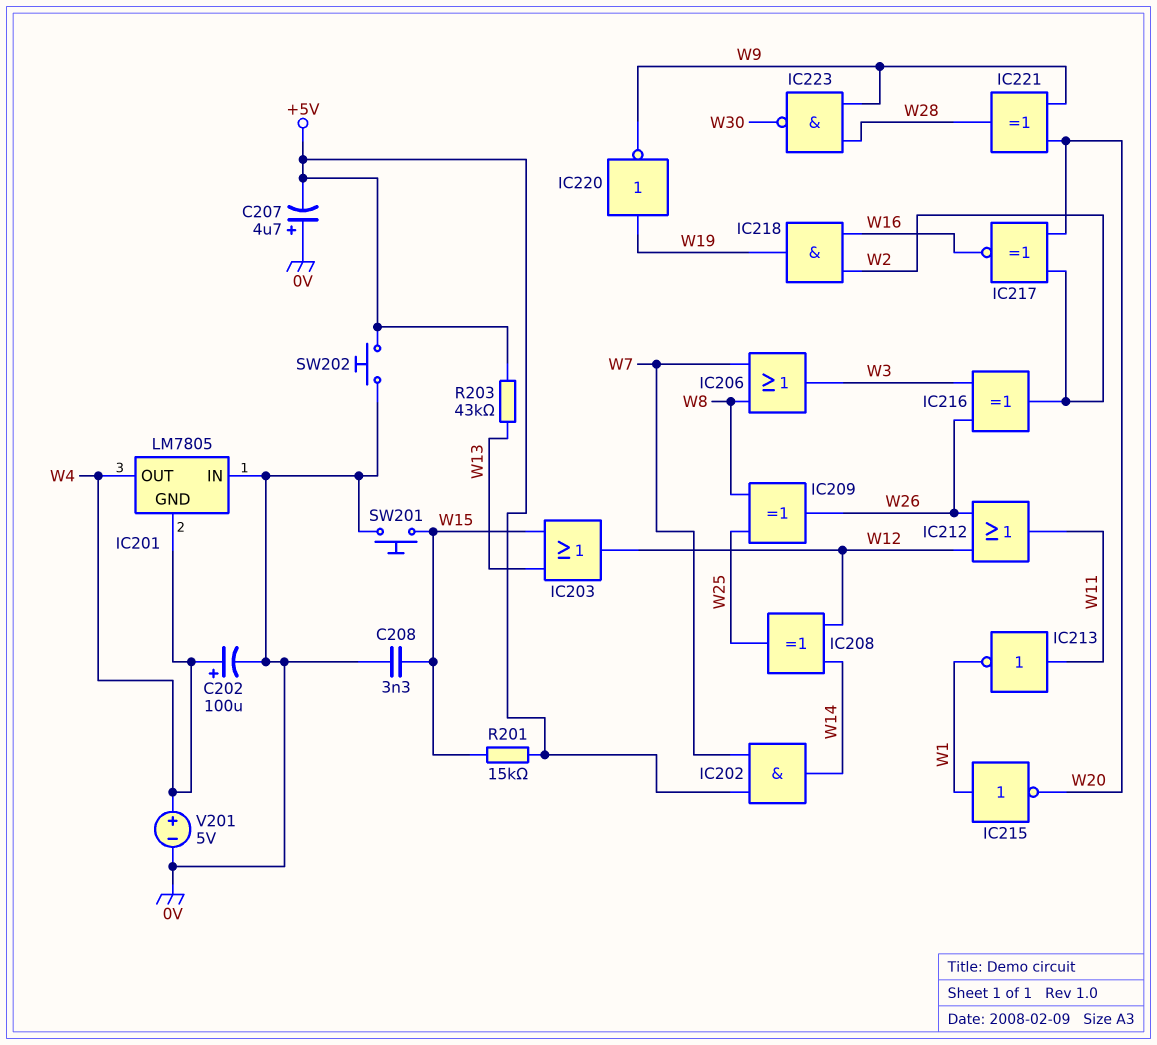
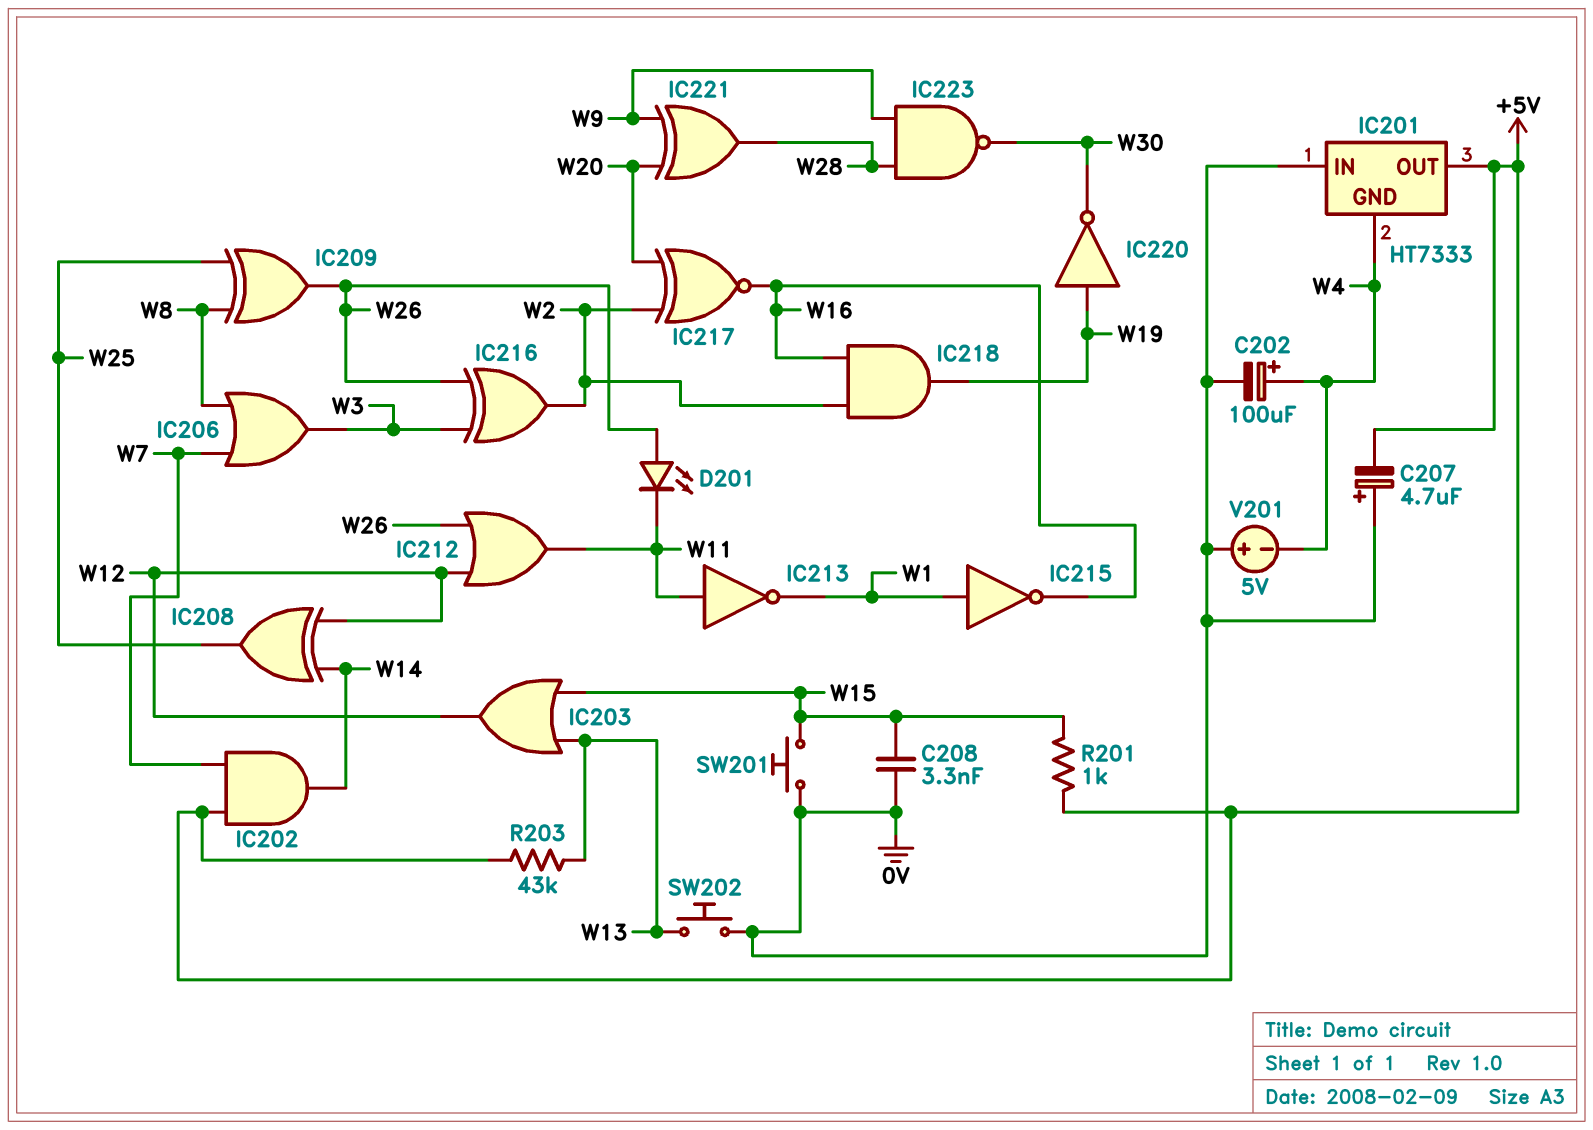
D201: none -> LED (A W26, K W11)
IC201: LM7805 -> HT7333
IC201 pin OUT: W4 -> +5V
IC215: NOT (in W1, out W20) -> NOT (in W1, out W16)
IC220: NOT (in W19, out W9) -> NOT (in W19, out W30)
R201: 15k (+5V, W15) -> 1k (+5V, W15)
SW202: button (+5V, 0V) -> button (0V, W13)
V201: 5V (plus W4, minus 0V) -> 5V (plus 0V, minus W4)

